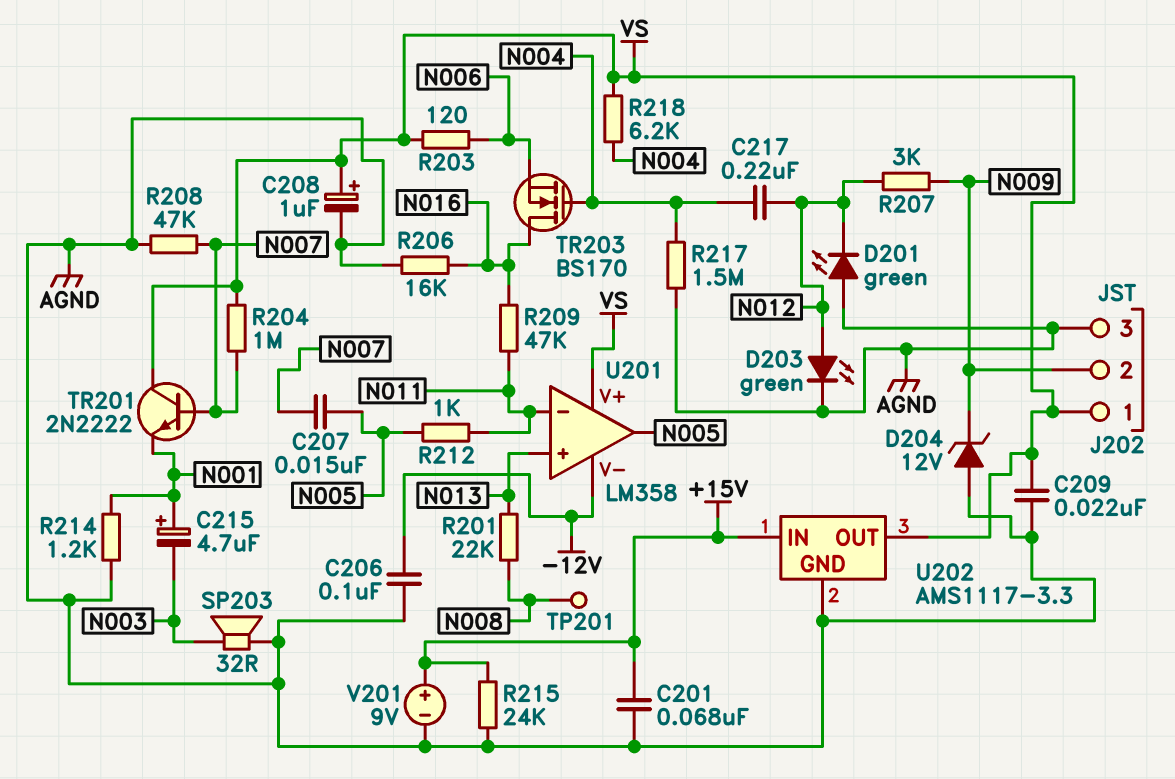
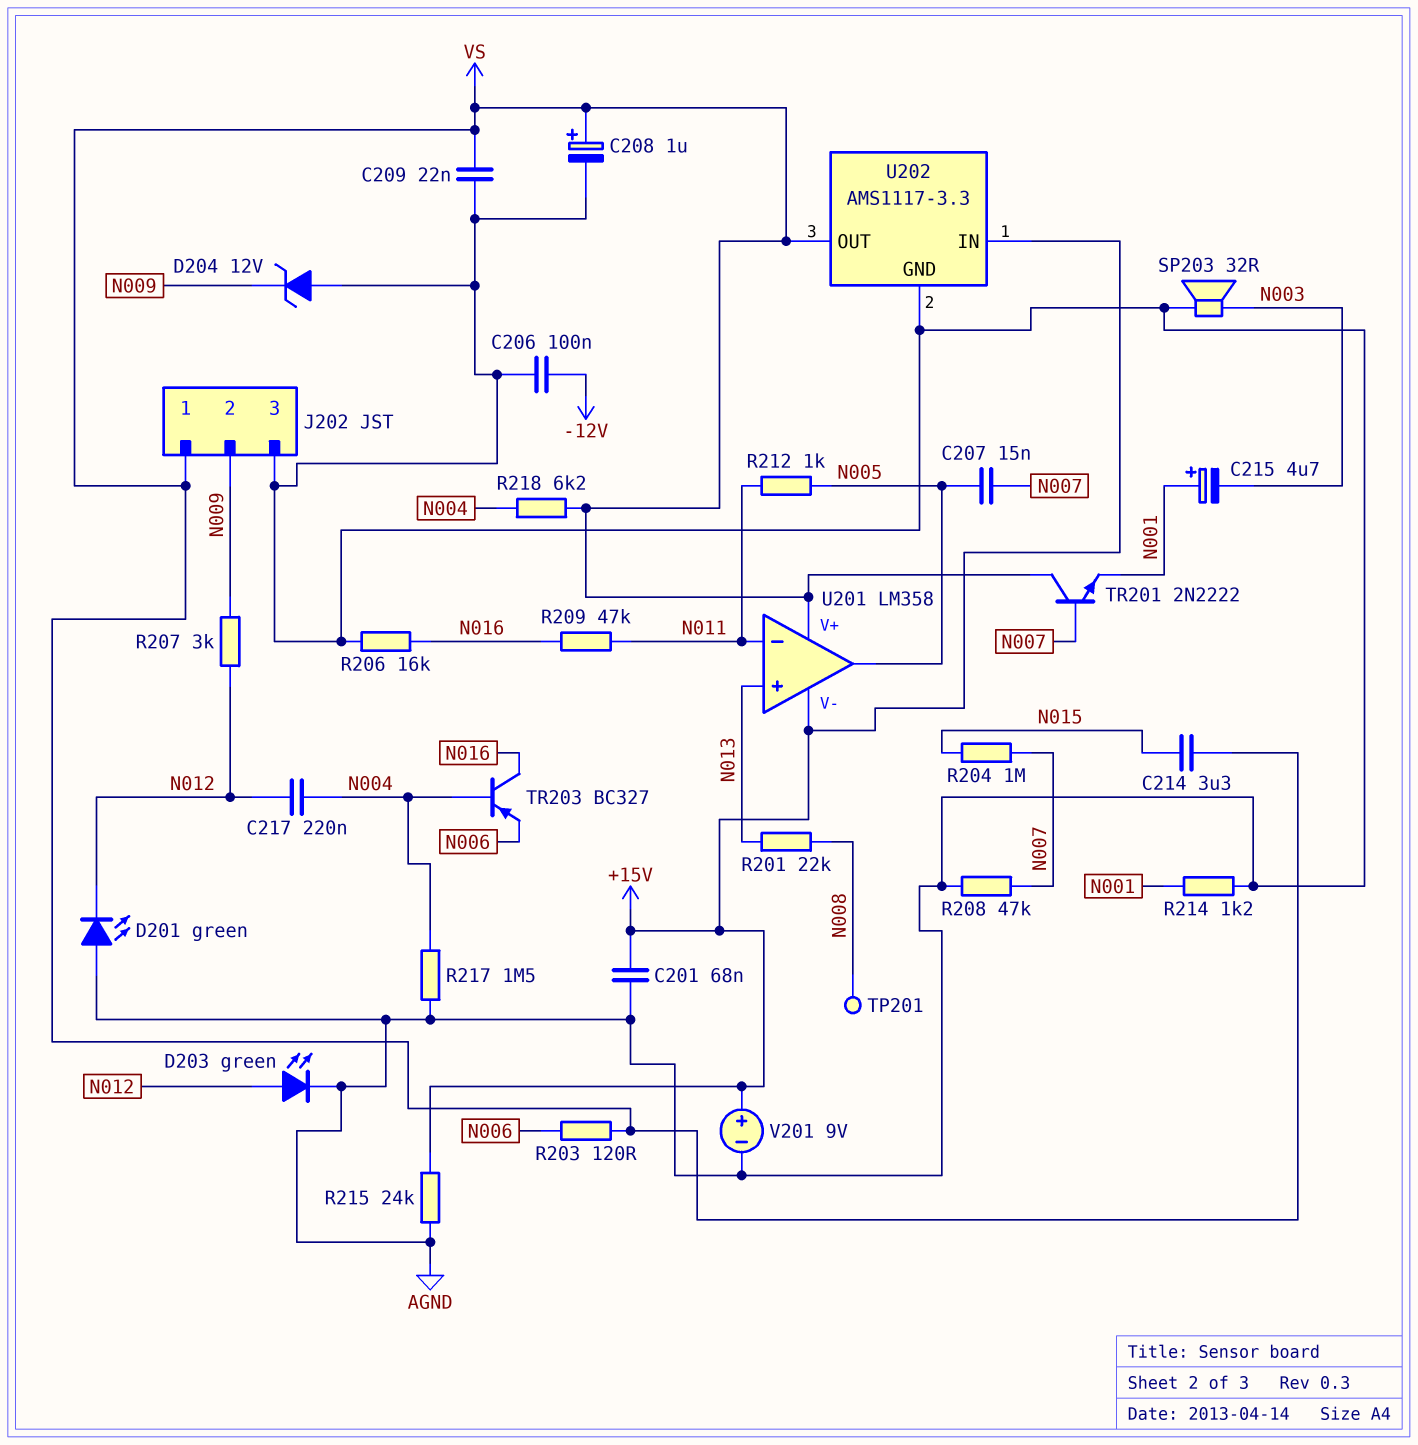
C214: none -> 3.3uF (N015, VS)
R204: 1M (N007, VS) -> 1M (N007, N015)
TR203: NMOS BS170 (G N004, D N016, S N006) -> PNP BC327 (B N004, C N016, E N006)
U201 pin V-: -12V -> +15V

